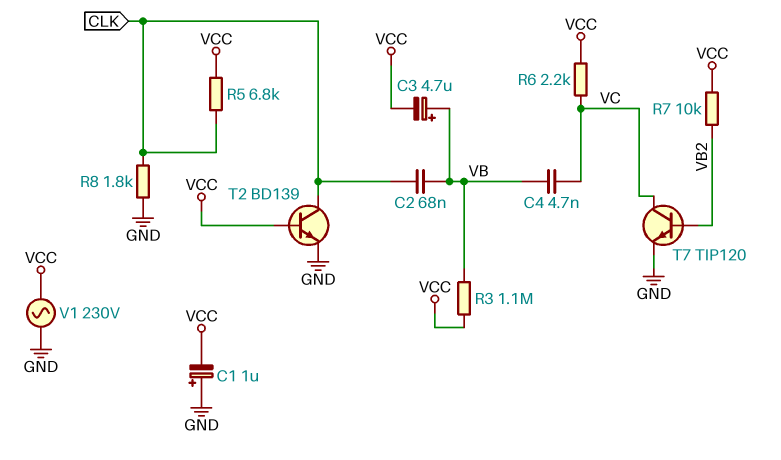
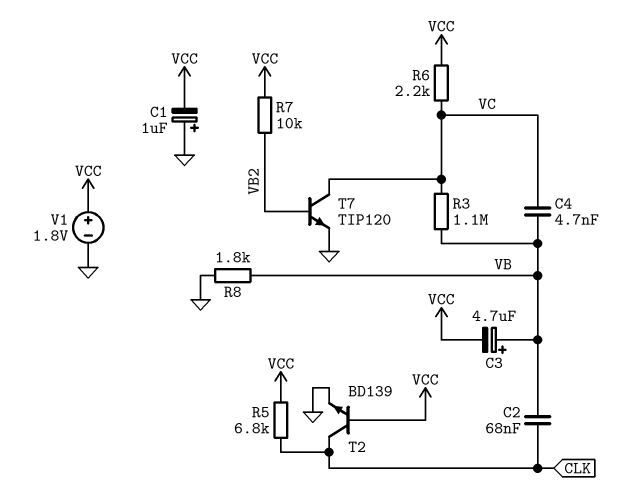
R3: 1.1M (VB, VCC) -> 1.1M (VB, VC)
R8: 1.8k (CLK, GND) -> 1.8k (GND, VB)
V1: AC 230V (GND, VCC) -> 1.8V (plus VCC, minus GND)

